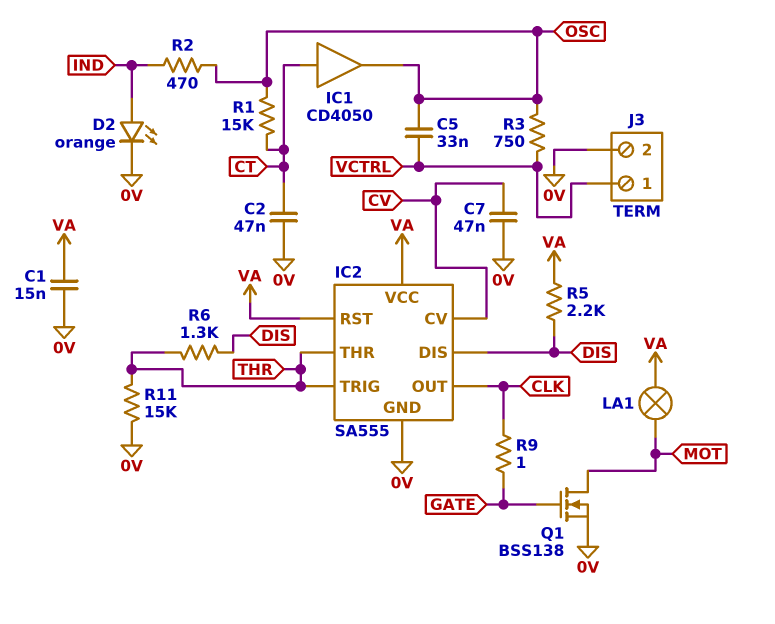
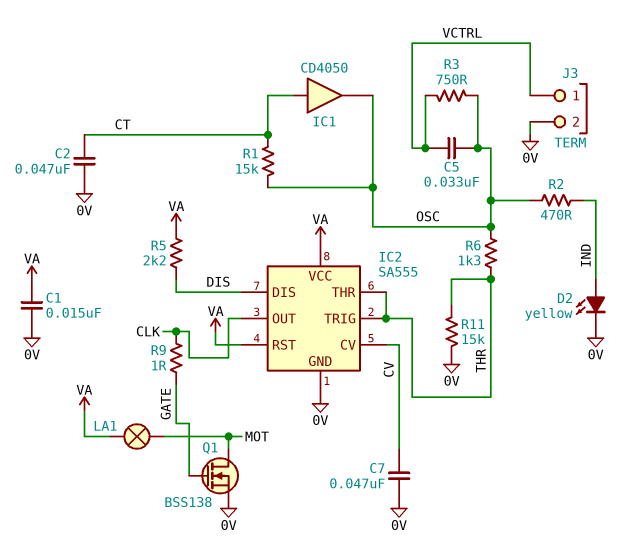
D2: LED orange (A IND, K 0V) -> LED yellow (A IND, K 0V)
R6: 1.3k (DIS, THR) -> 1.3k (OSC, THR)

